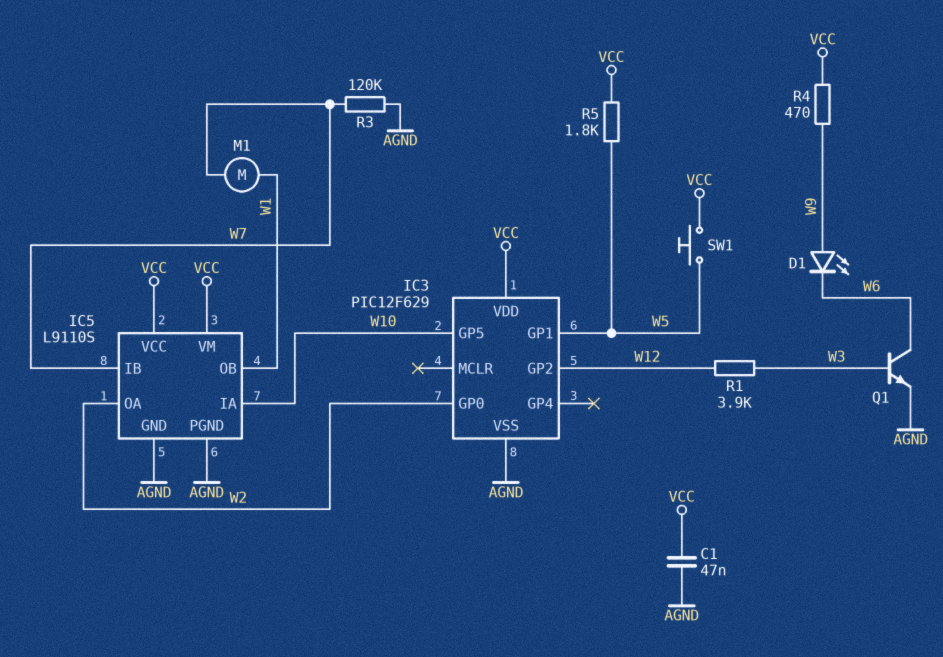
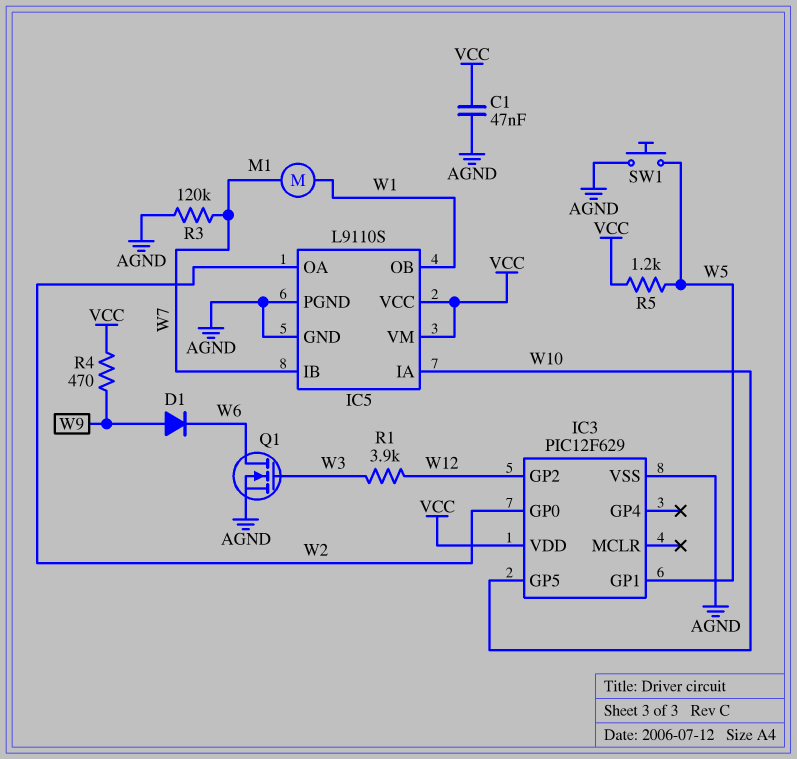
D1: LED (A W9, K W6) -> diode (A W9, K W6)
Q1: NPN (B W3, C W6, E AGND) -> NMOS (G W3, D W6, S AGND)
R5: 1.8k (VCC, W5) -> 1.2k (VCC, W5)
SW1: button (VCC, W5) -> button (AGND, W5)

